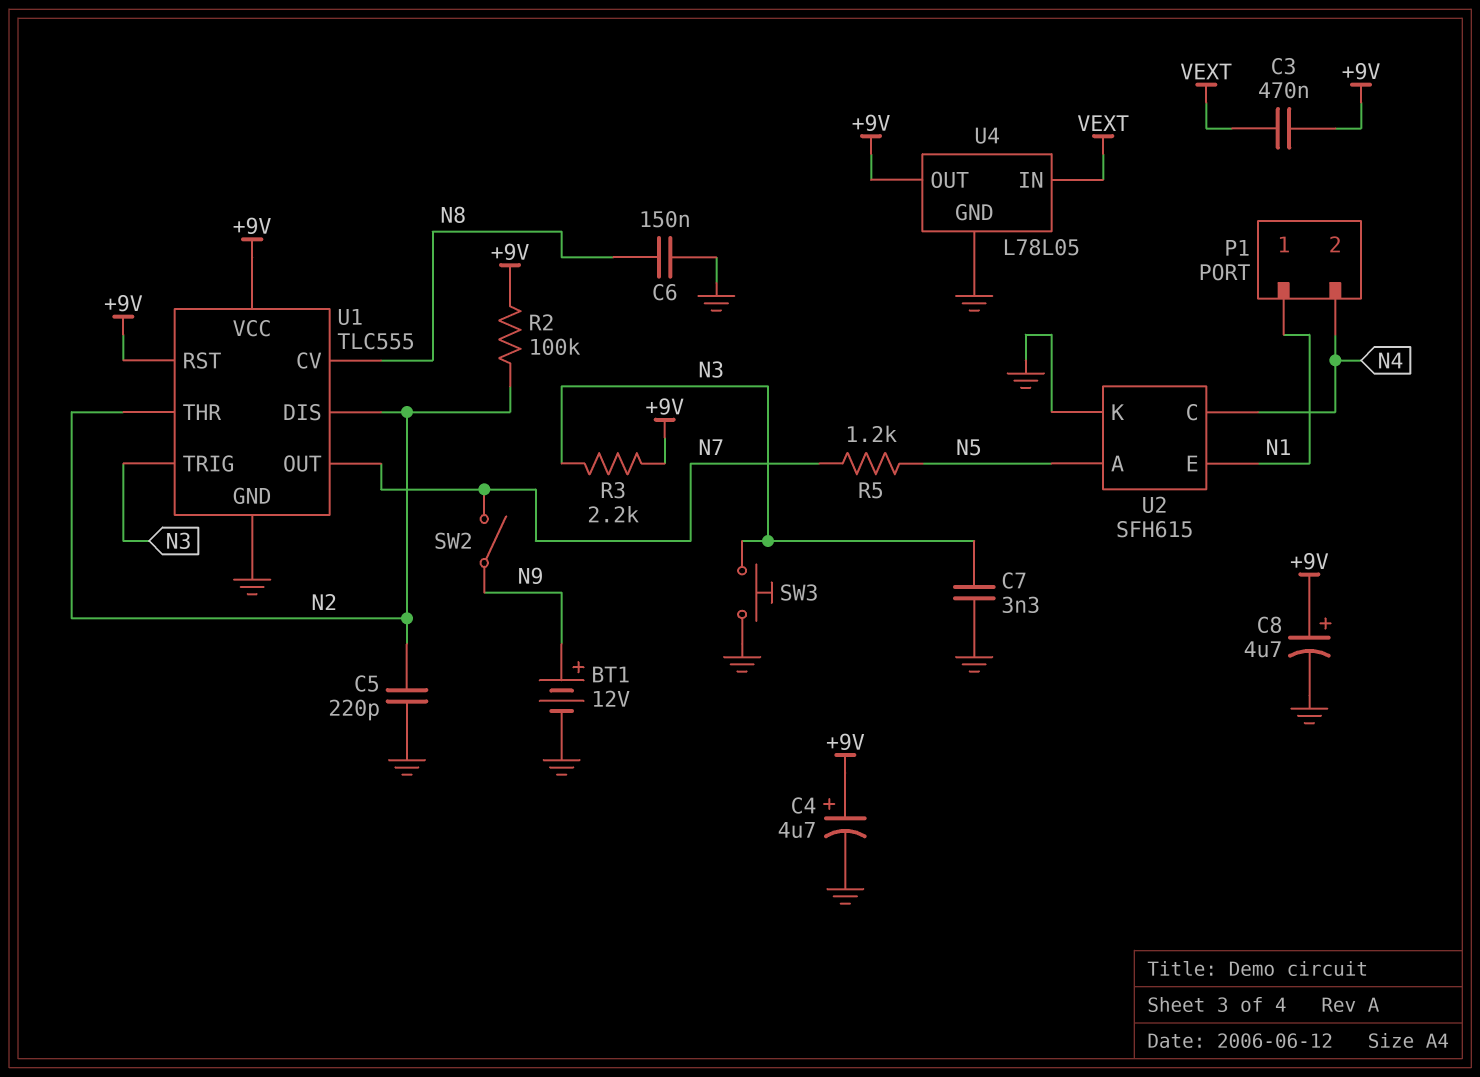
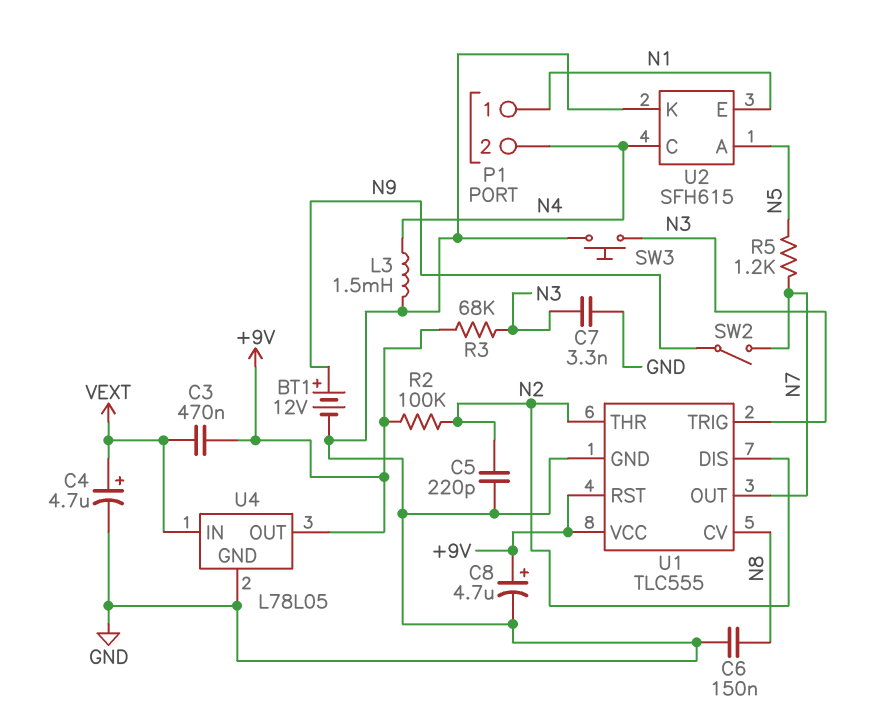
C4: 4.7uF (plus +9V, minus GND) -> 4.7uF (plus VEXT, minus GND)
L3: none -> 1.5mH (GND, N4)
R3: 2.2k (+9V, N3) -> 68k (+9V, N3)

